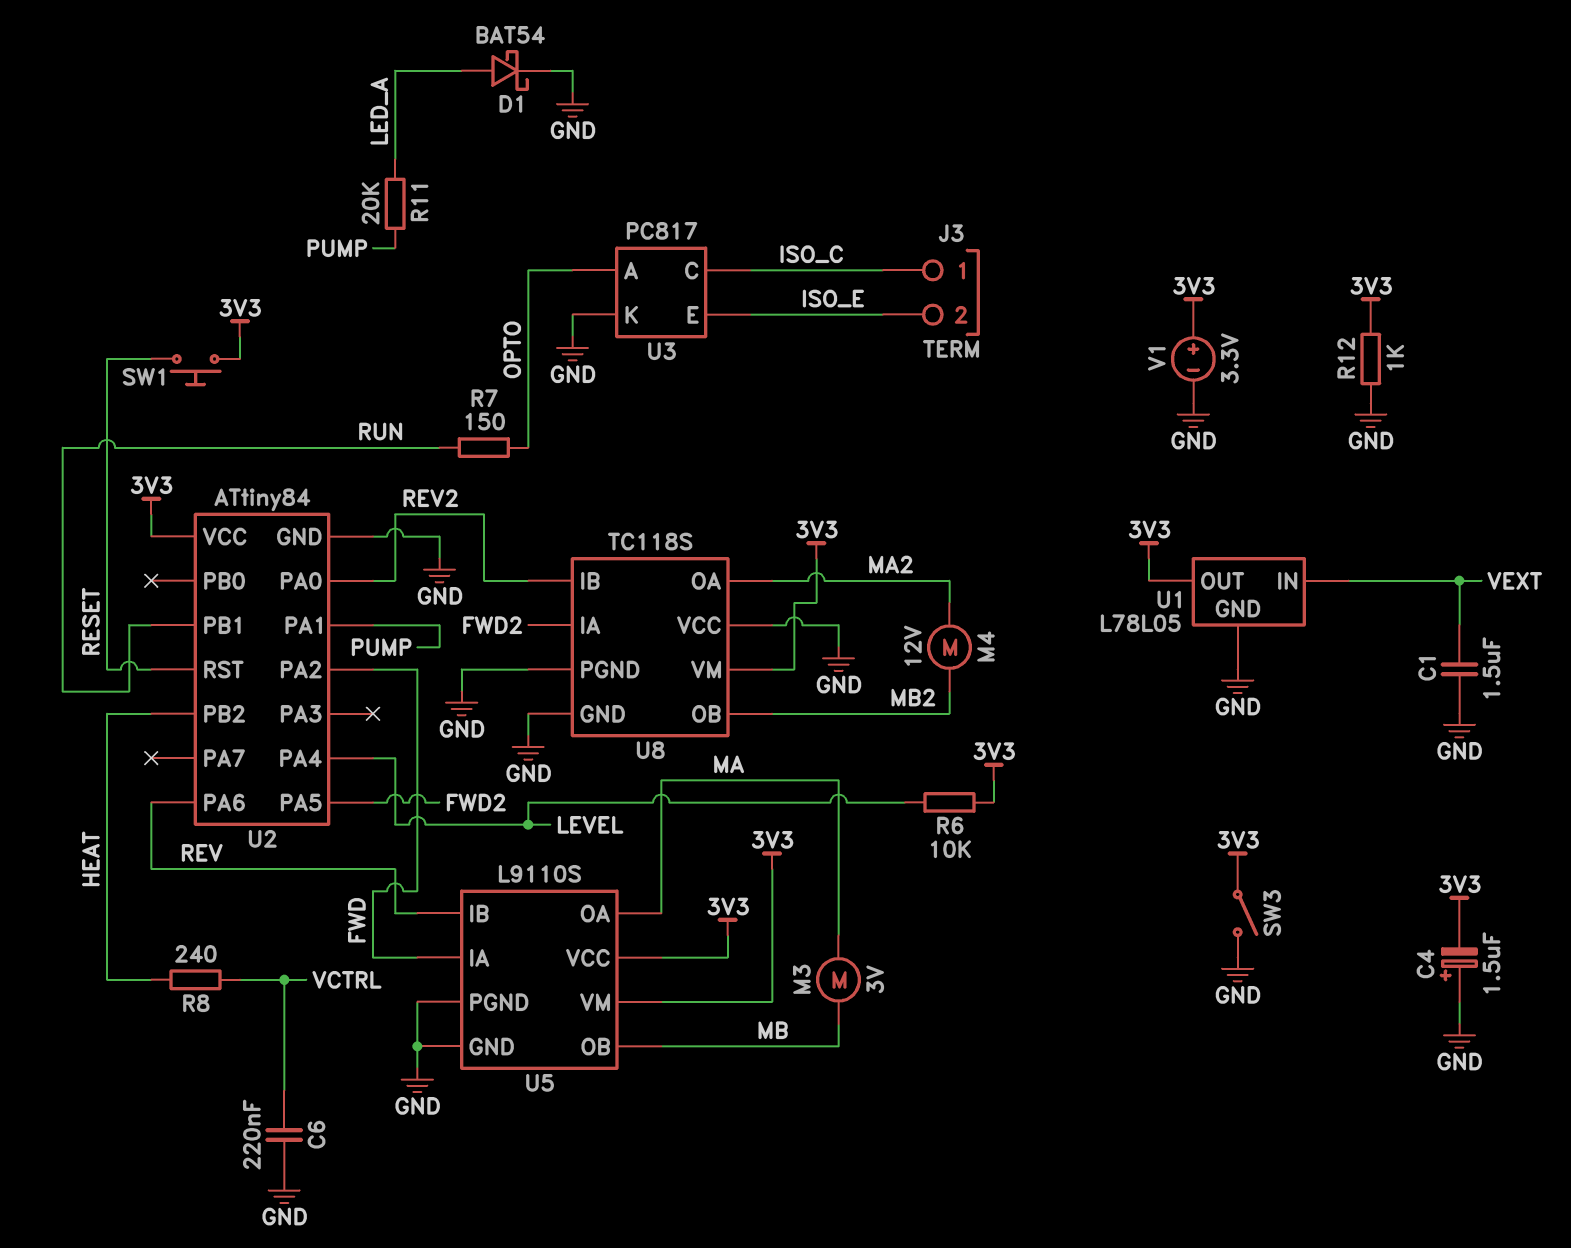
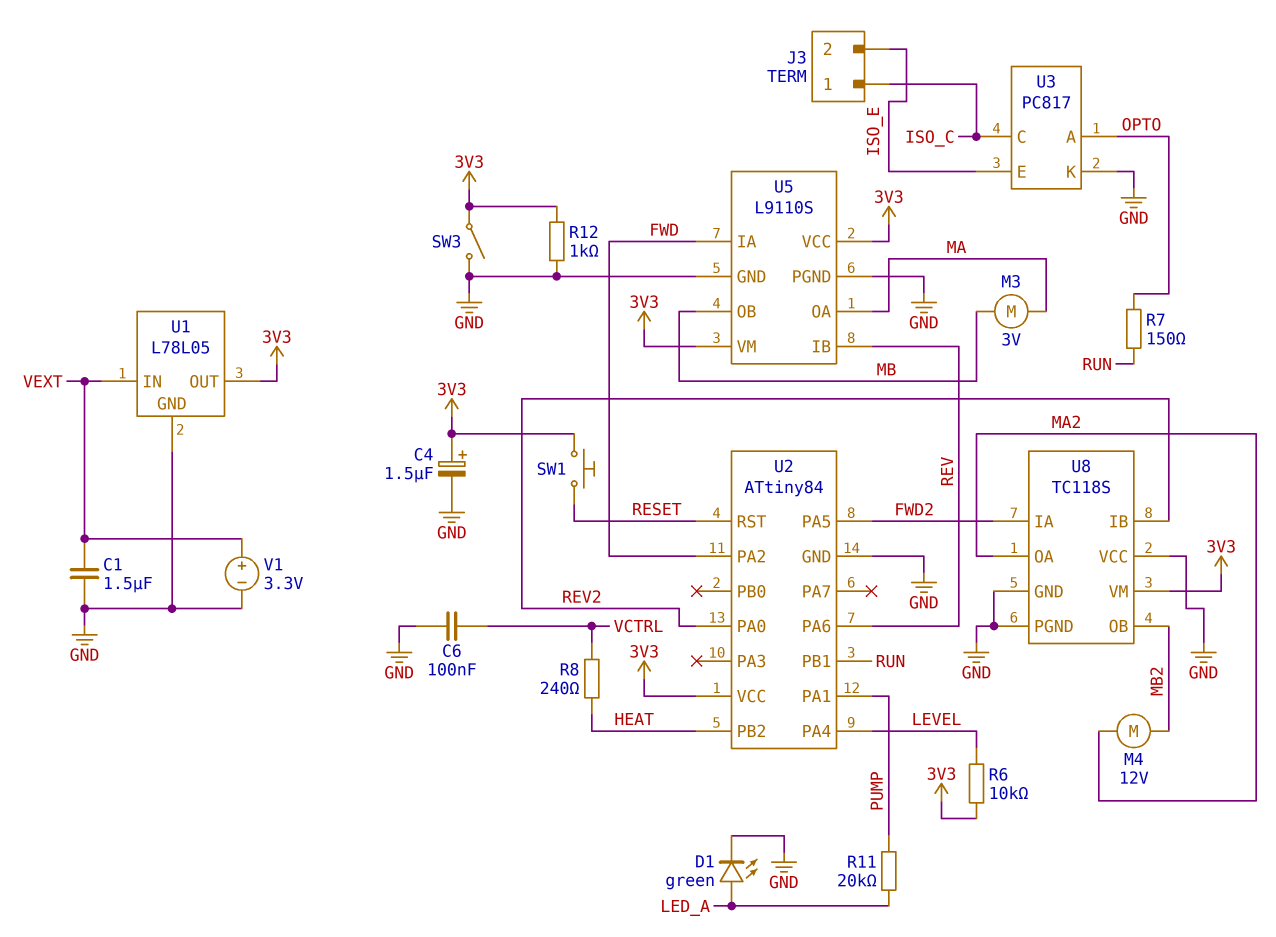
C4: 1.5uF (plus GND, minus 3V3) -> 1.5uF (plus 3V3, minus GND)
C6: 220nF (GND, VCTRL) -> 100nF (GND, VCTRL)
D1: schottky BAT54 (A LED_A, K GND) -> LED green (A LED_A, K GND)
V1: 3.3V (plus 3V3, minus GND) -> 3.3V (plus VEXT, minus GND)

